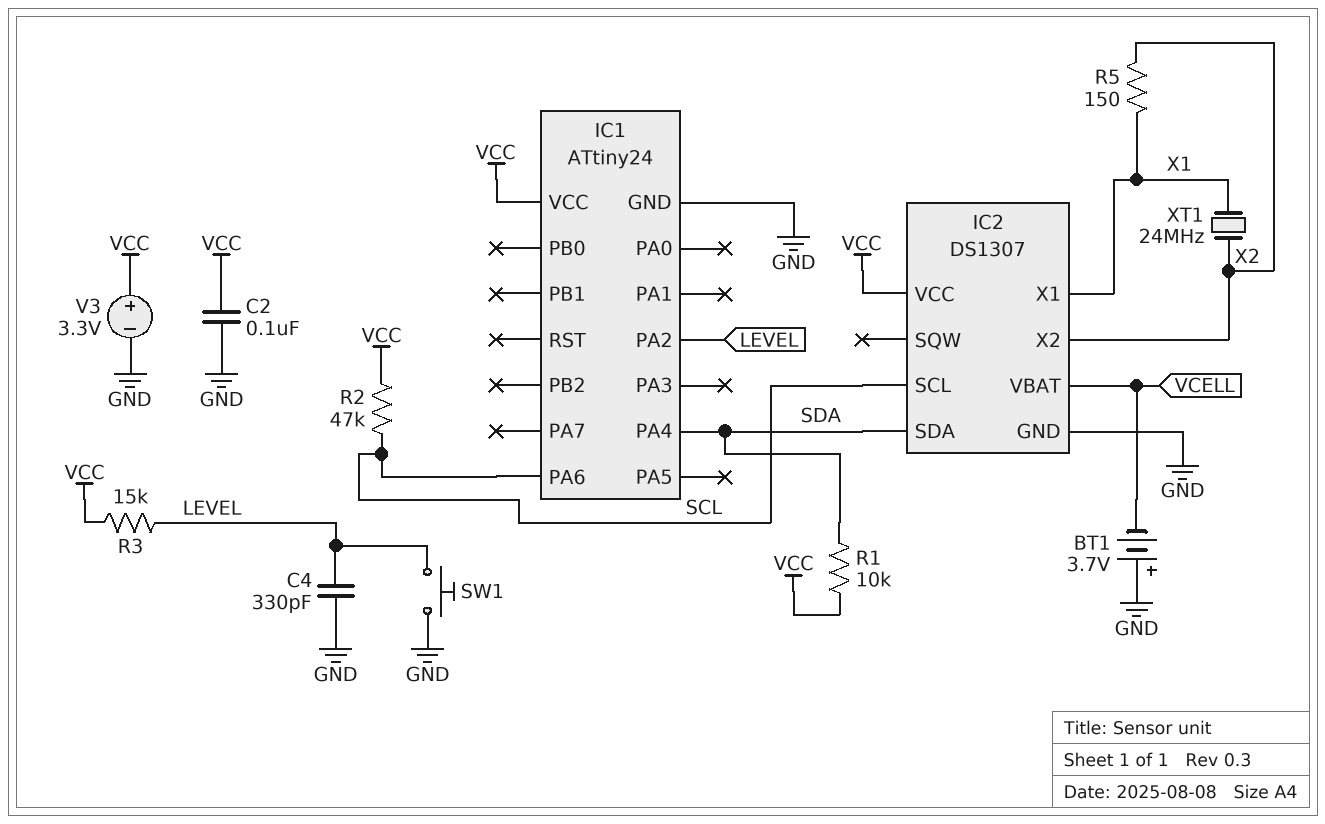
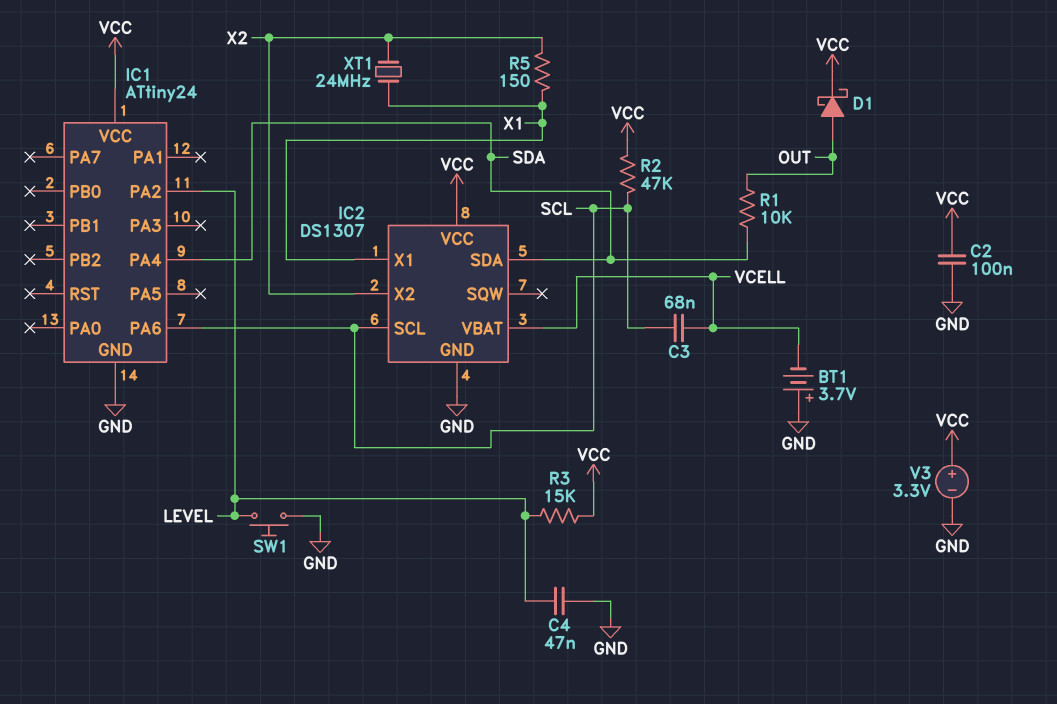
C3: none -> 68nF (SCL, VCELL)
C4: 330pF (GND, LEVEL) -> 47nF (GND, LEVEL)
D1: none -> schottky (A OUT, K VCC)
R1: 10k (SDA, VCC) -> 10k (OUT, SDA)

